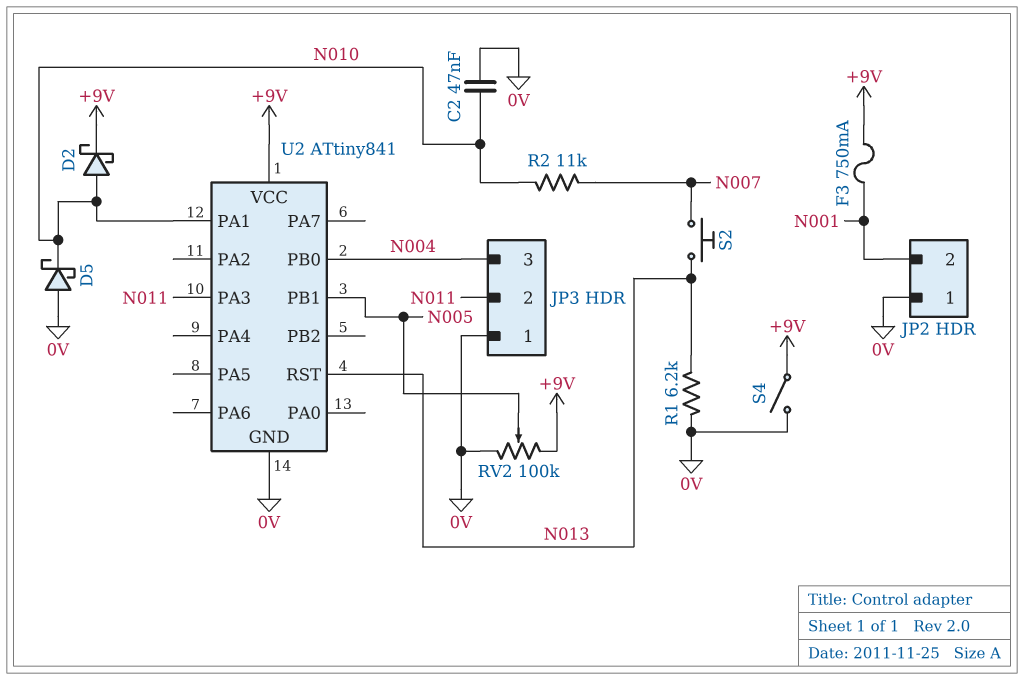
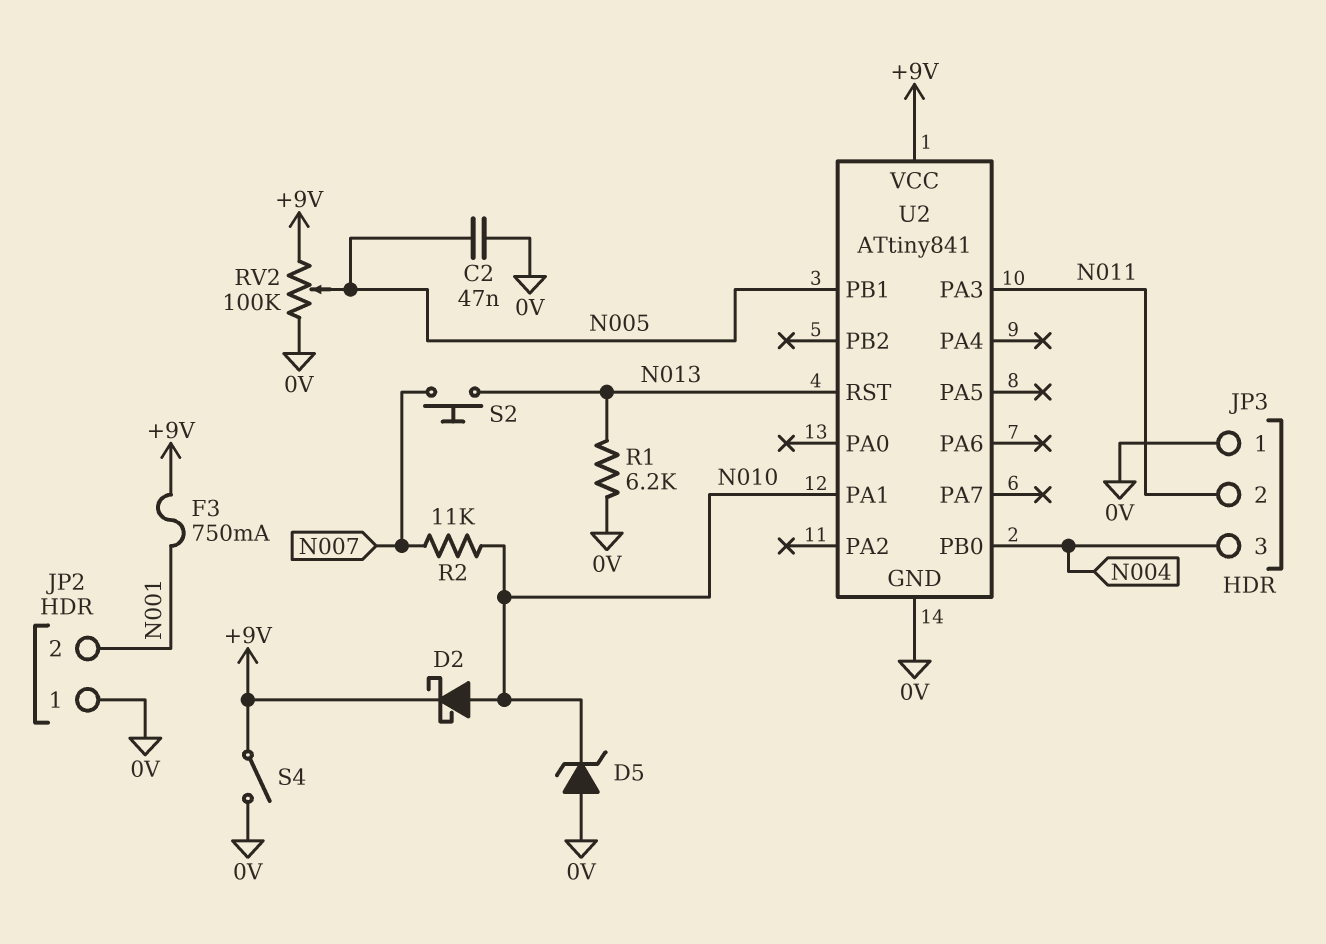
C2: 47nF (0V, N010) -> 47nF (0V, N005)
D5: schottky (A 0V, K N010) -> zener (A 0V, K N010)

